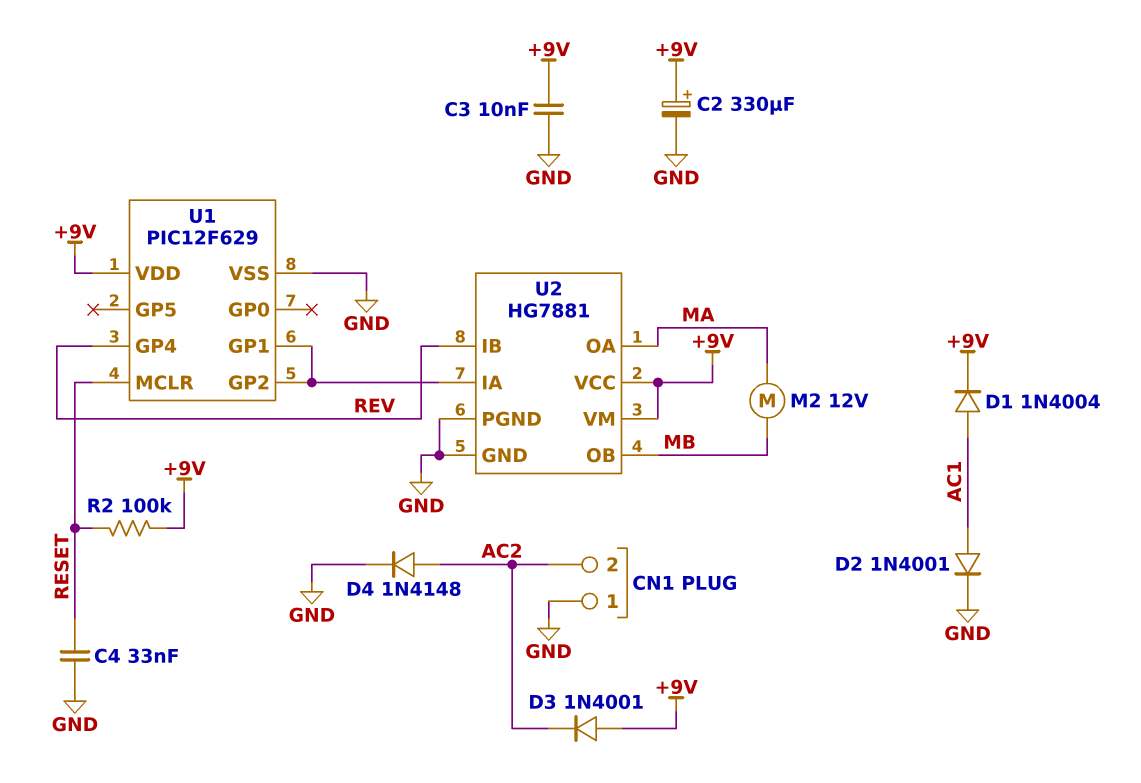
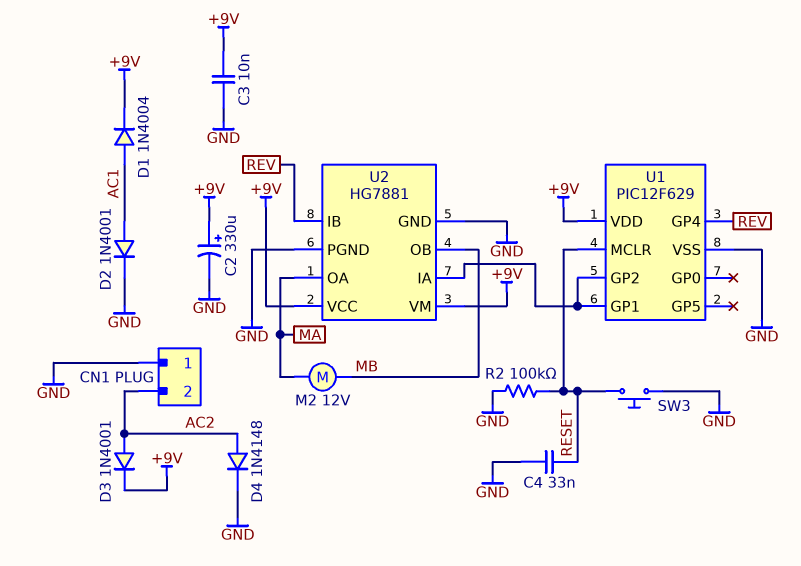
D3: diode 1N4001 (A +9V, K AC2) -> diode 1N4001 (A AC2, K +9V)
R2: 100k (+9V, RESET) -> 100k (GND, RESET)
SW3: none -> button (GND, RESET)

